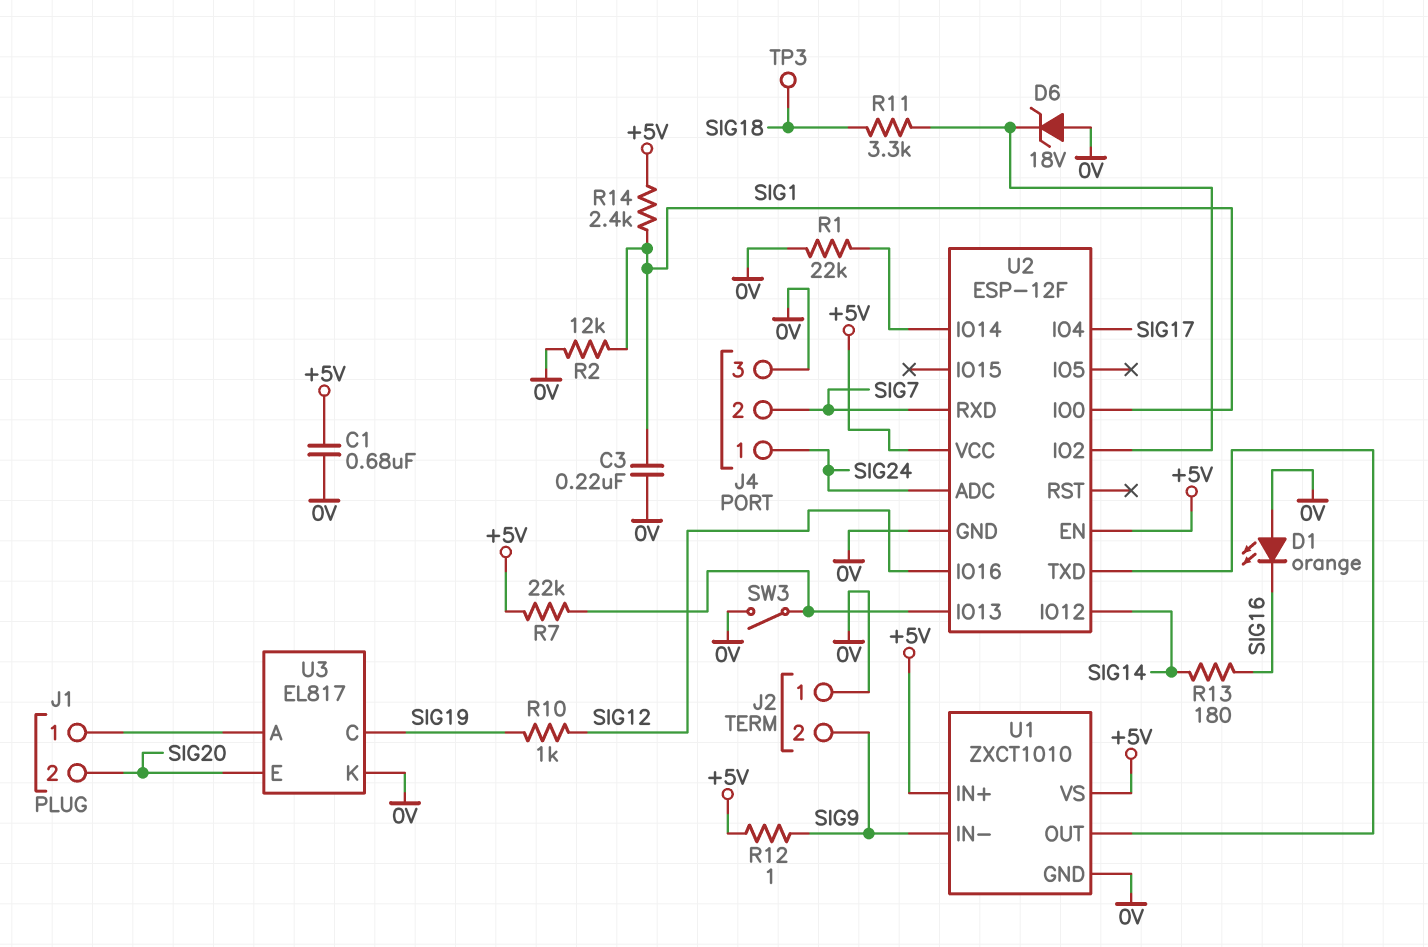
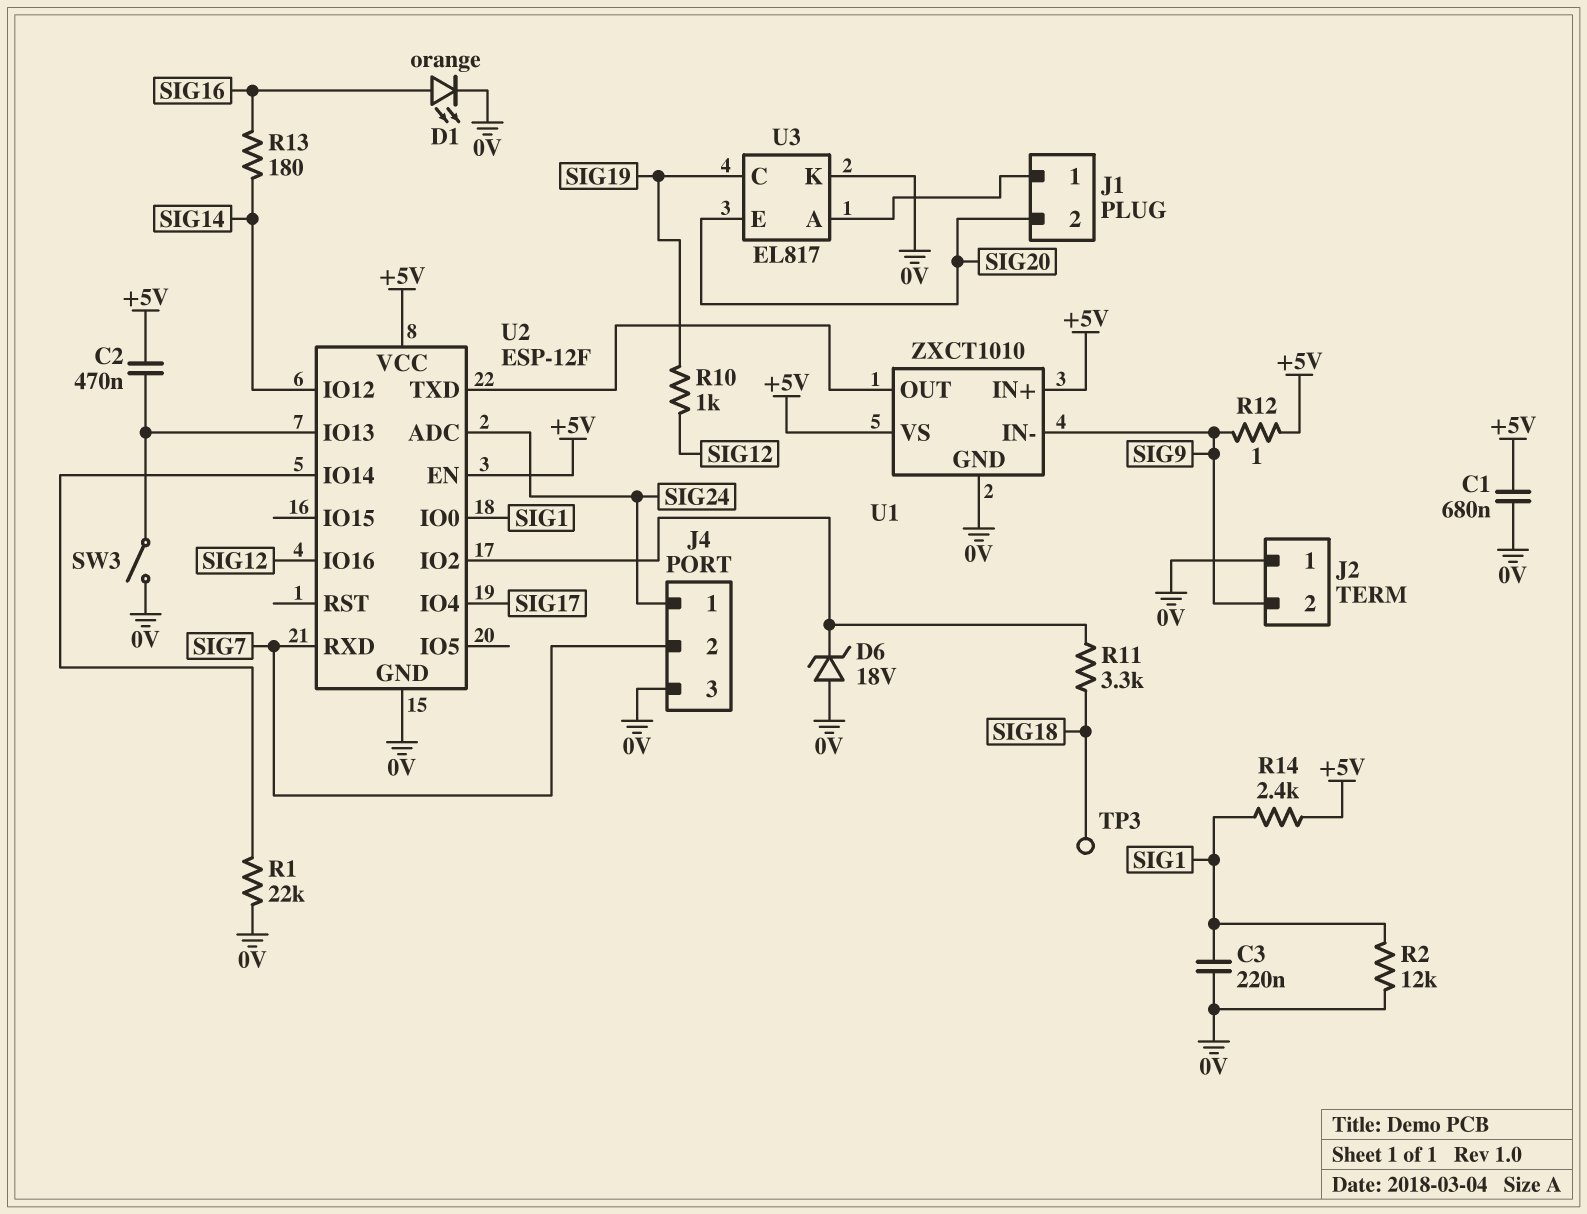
C2: none -> 470nF (+5V, U2/IO13)
D1: LED orange (A 0V, K SIG16) -> LED orange (A SIG16, K 0V)
R7: 22k (+5V, U2/IO13) -> none

